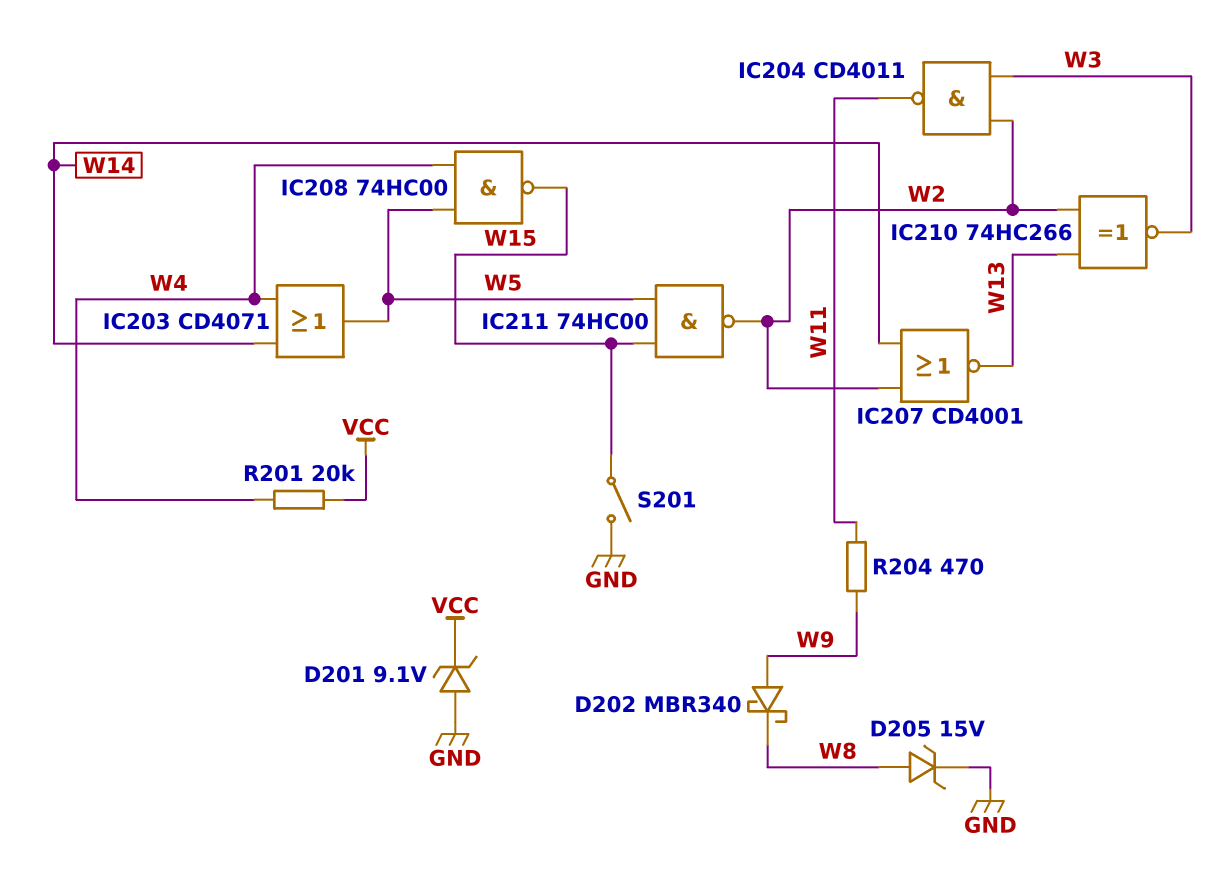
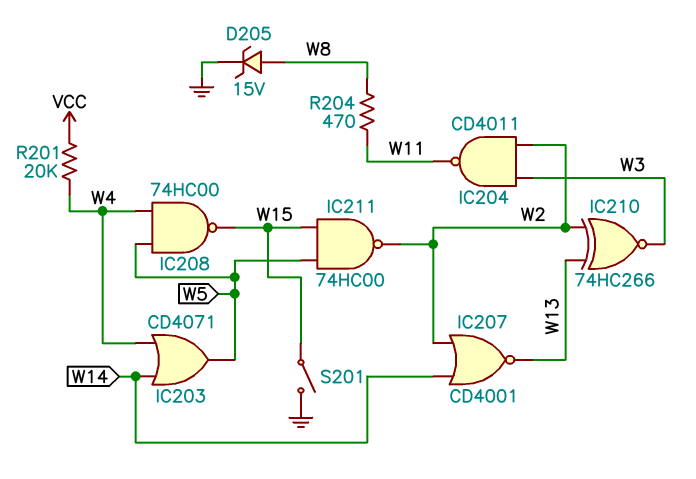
D201: zener 9.1V (A GND, K VCC) -> none
D202: schottky MBR340 (A W9, K W8) -> none
R204: 470 (W9, W11) -> 470 (W8, W11)

